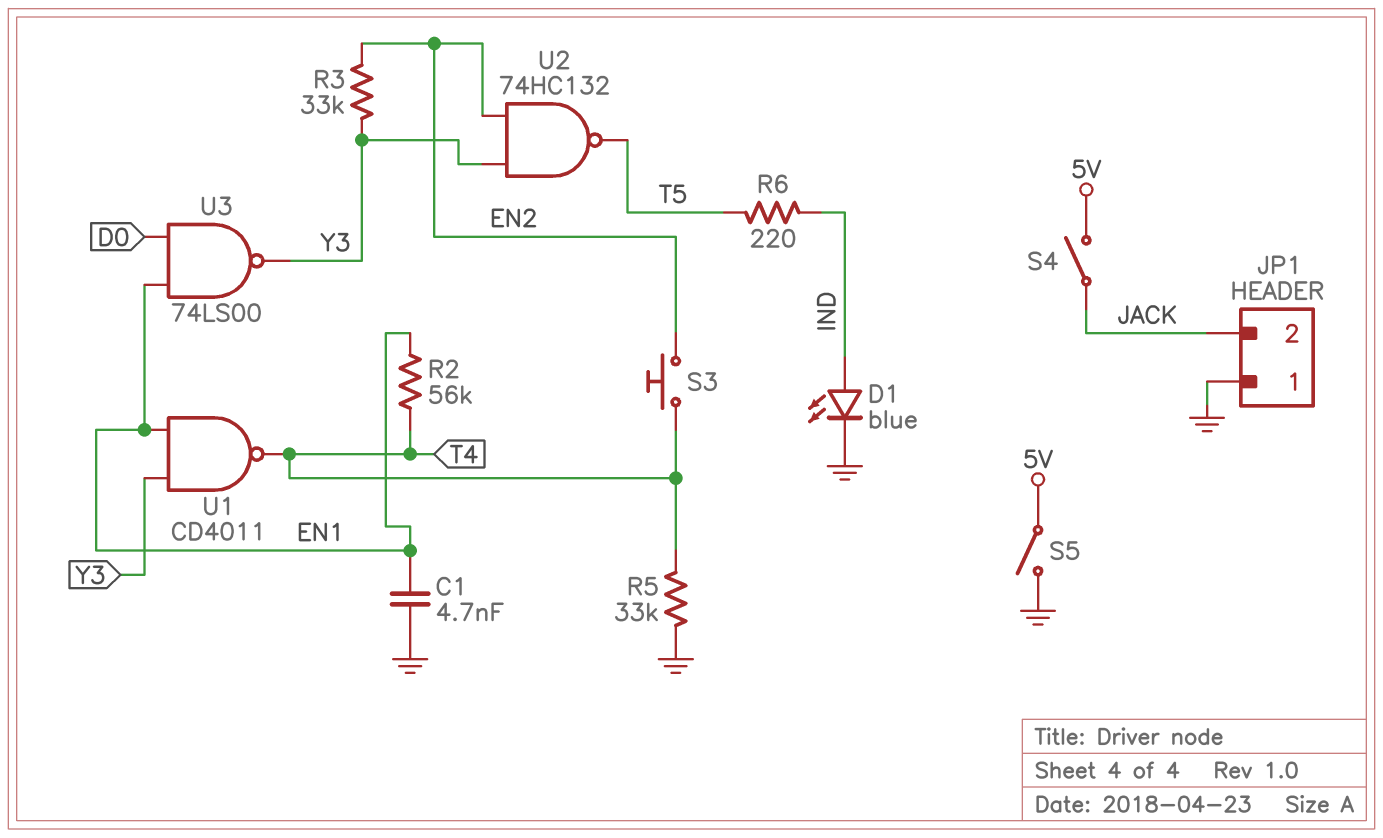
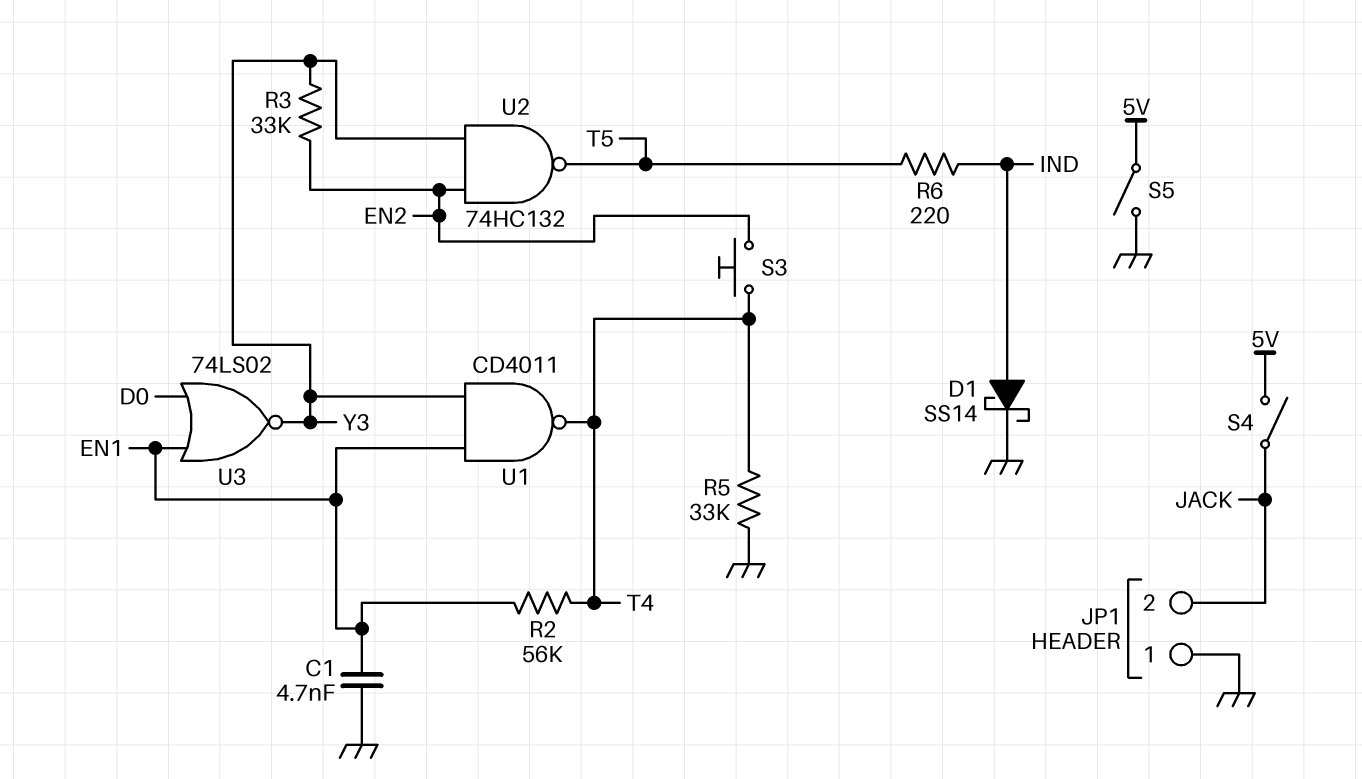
D1: LED blue (A IND, K GND) -> schottky SS14 (A IND, K GND)
U3: NAND 74LS00 (in D0, in EN1, out Y3) -> NOR 74LS02 (in D0, in EN1, out Y3)

